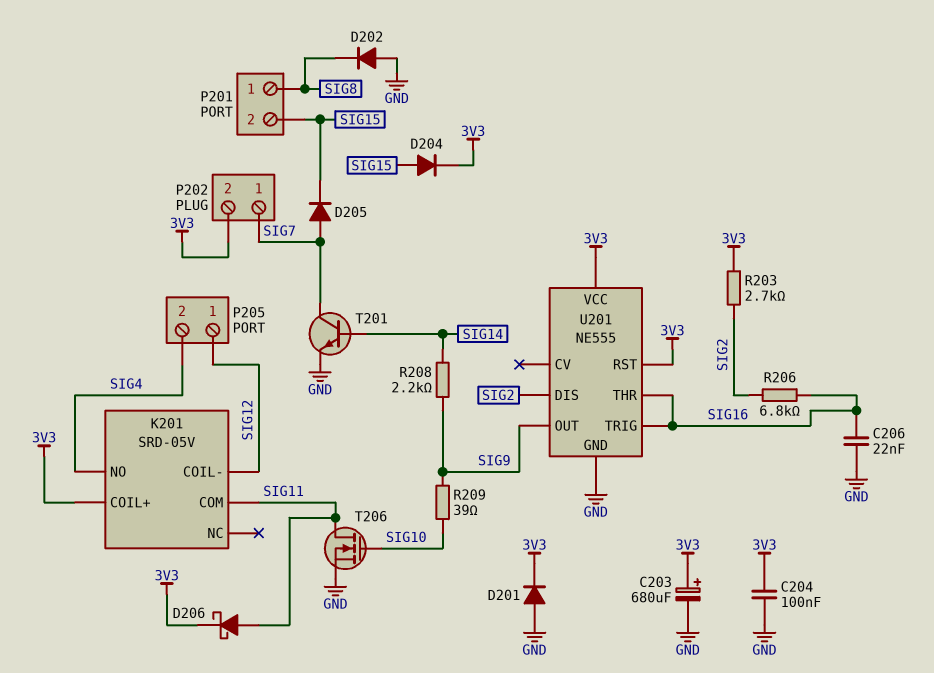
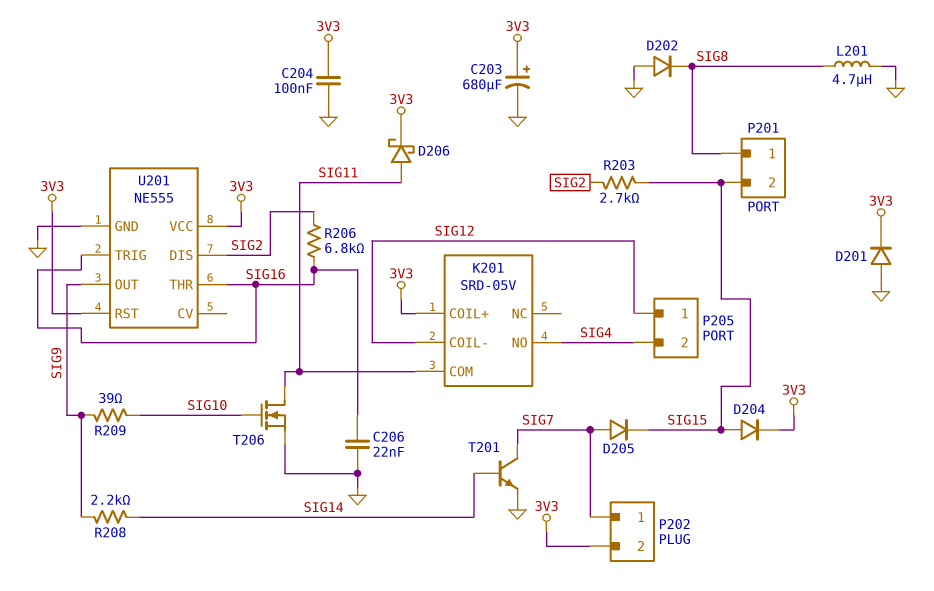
L201: none -> 4.7uH (GND, SIG8)
R203: 2.7k (3V3, SIG2) -> 2.7k (SIG2, SIG15)

